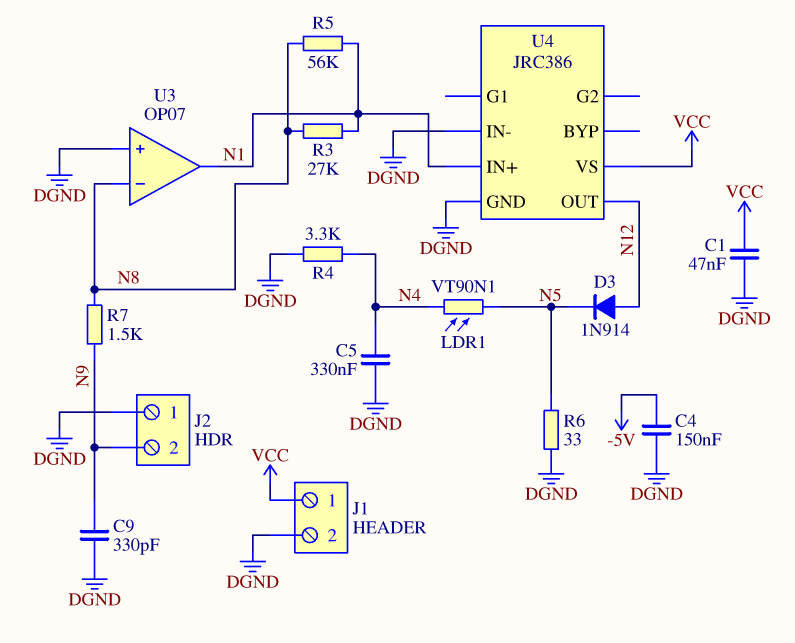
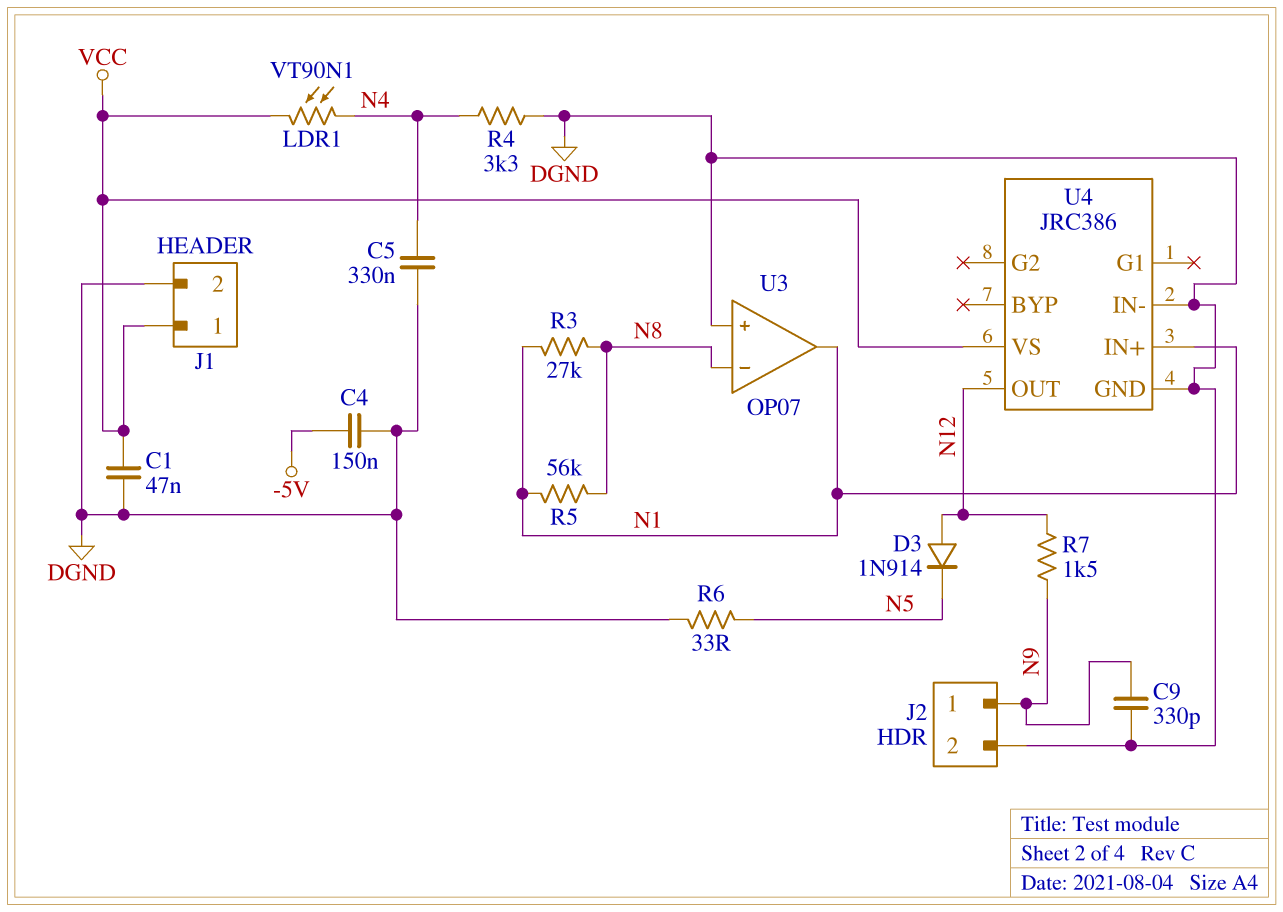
J2 pin 1: DGND -> N9
J2 pin 2: N9 -> DGND
LDR1: VT90N1 (N4, N5) -> VT90N1 (N4, VCC)
R7: 1.5k (N8, N9) -> 1.5k (N9, N12)

